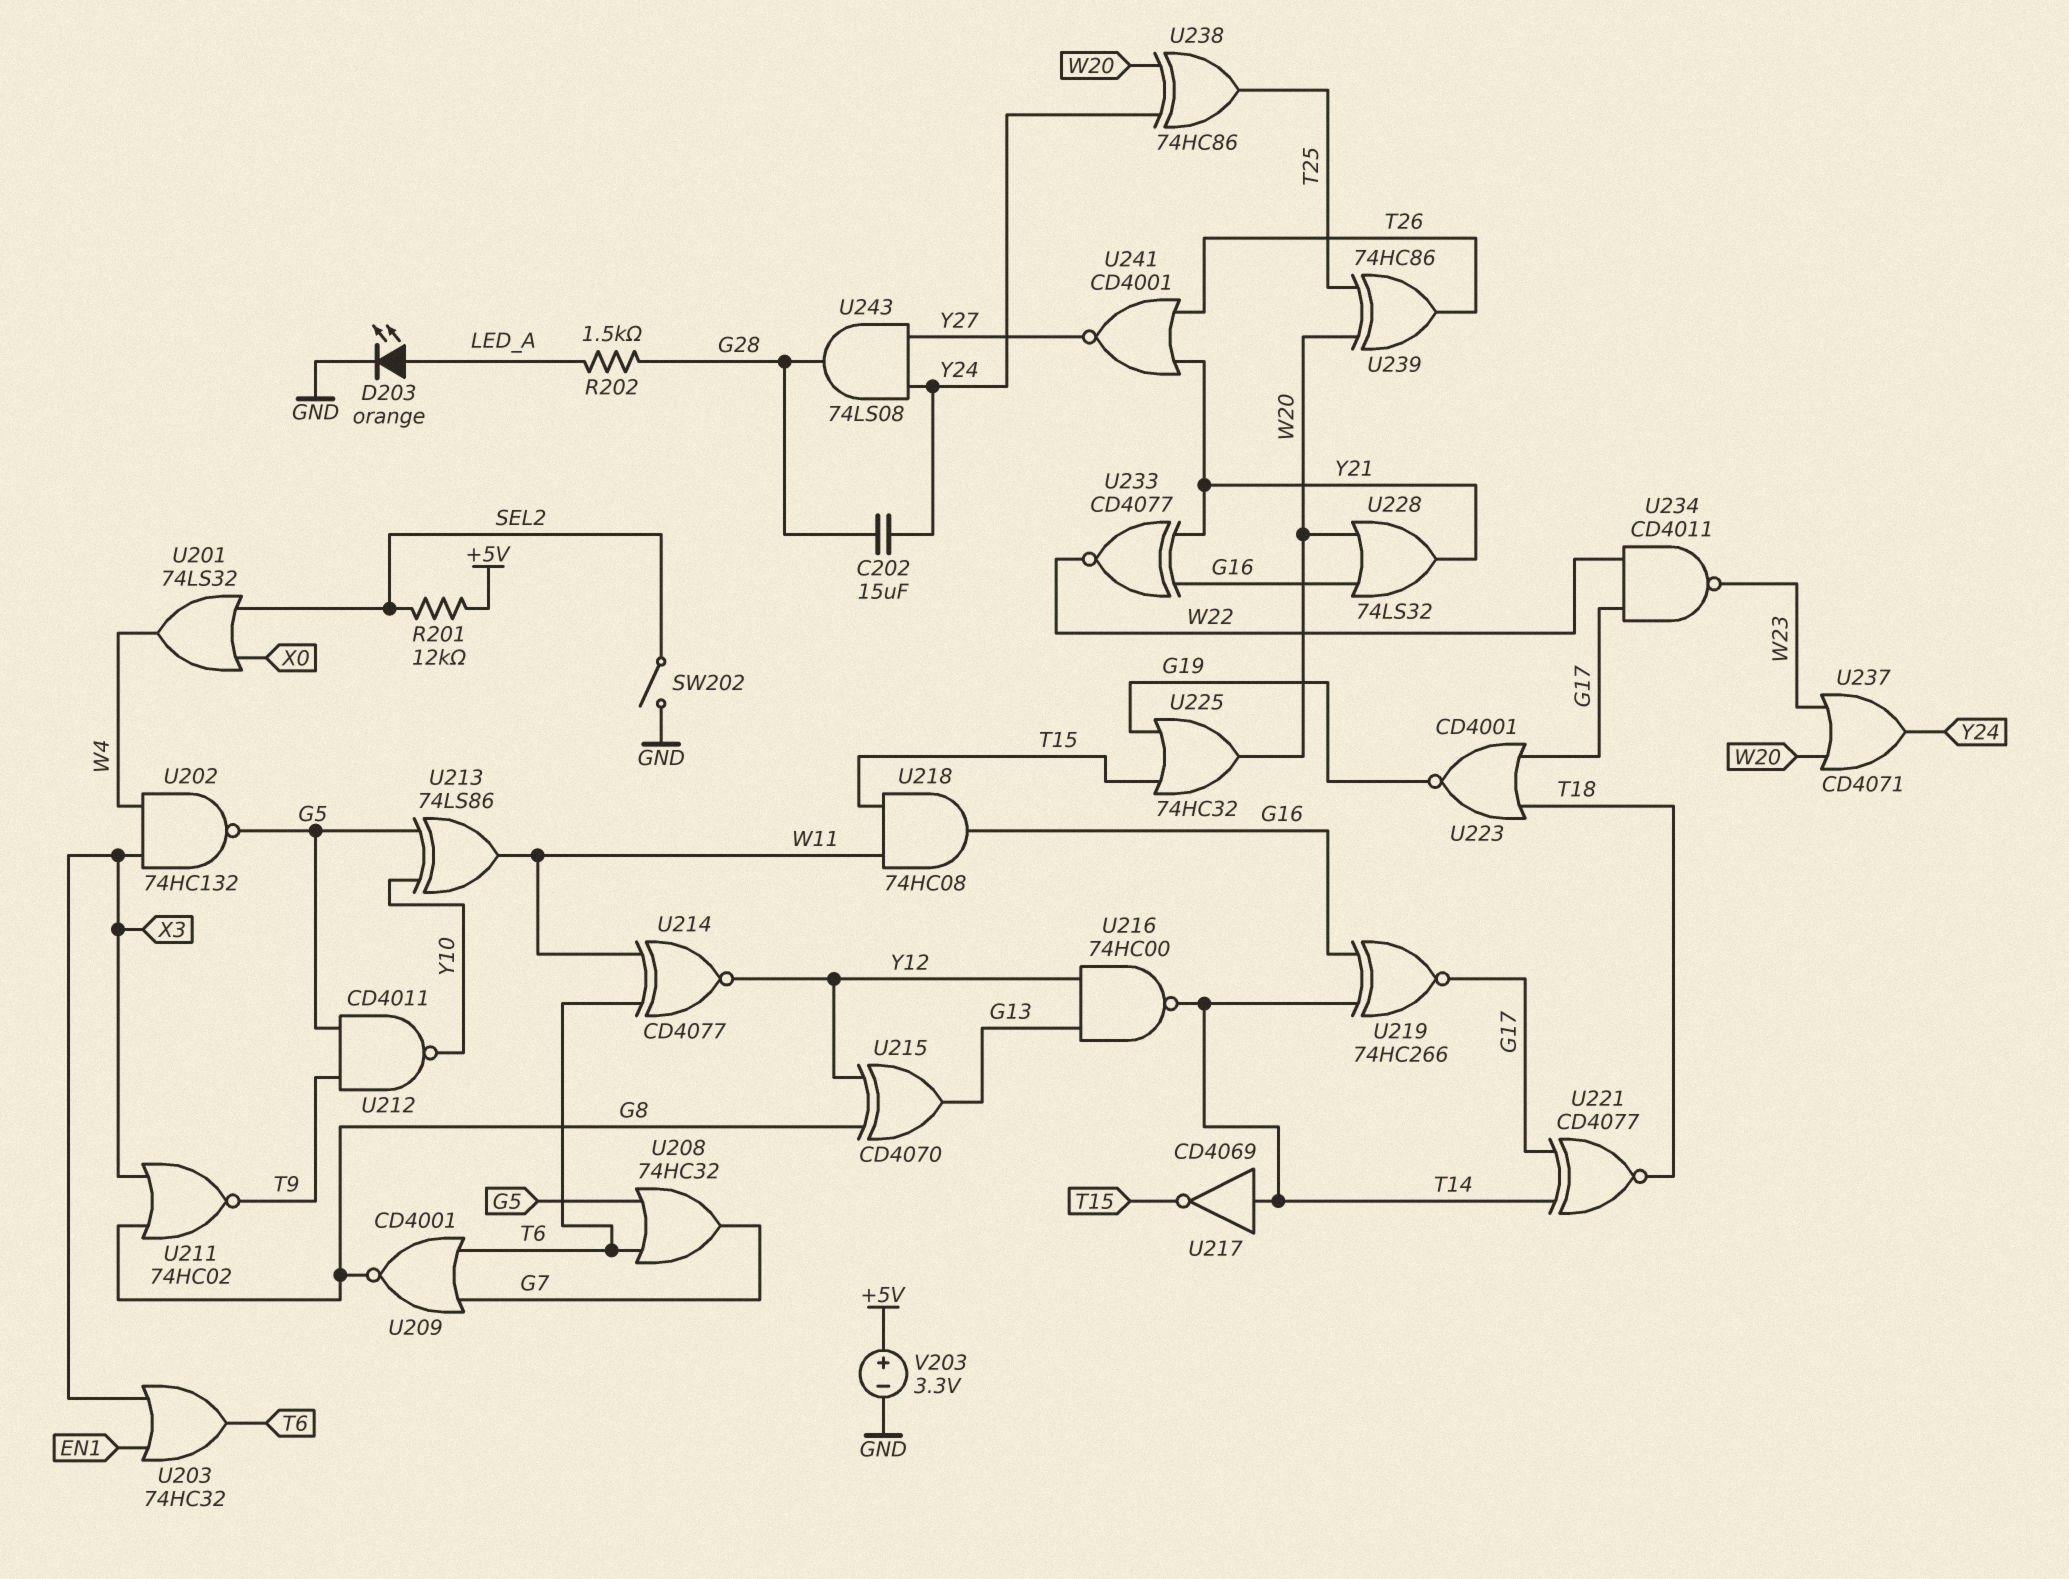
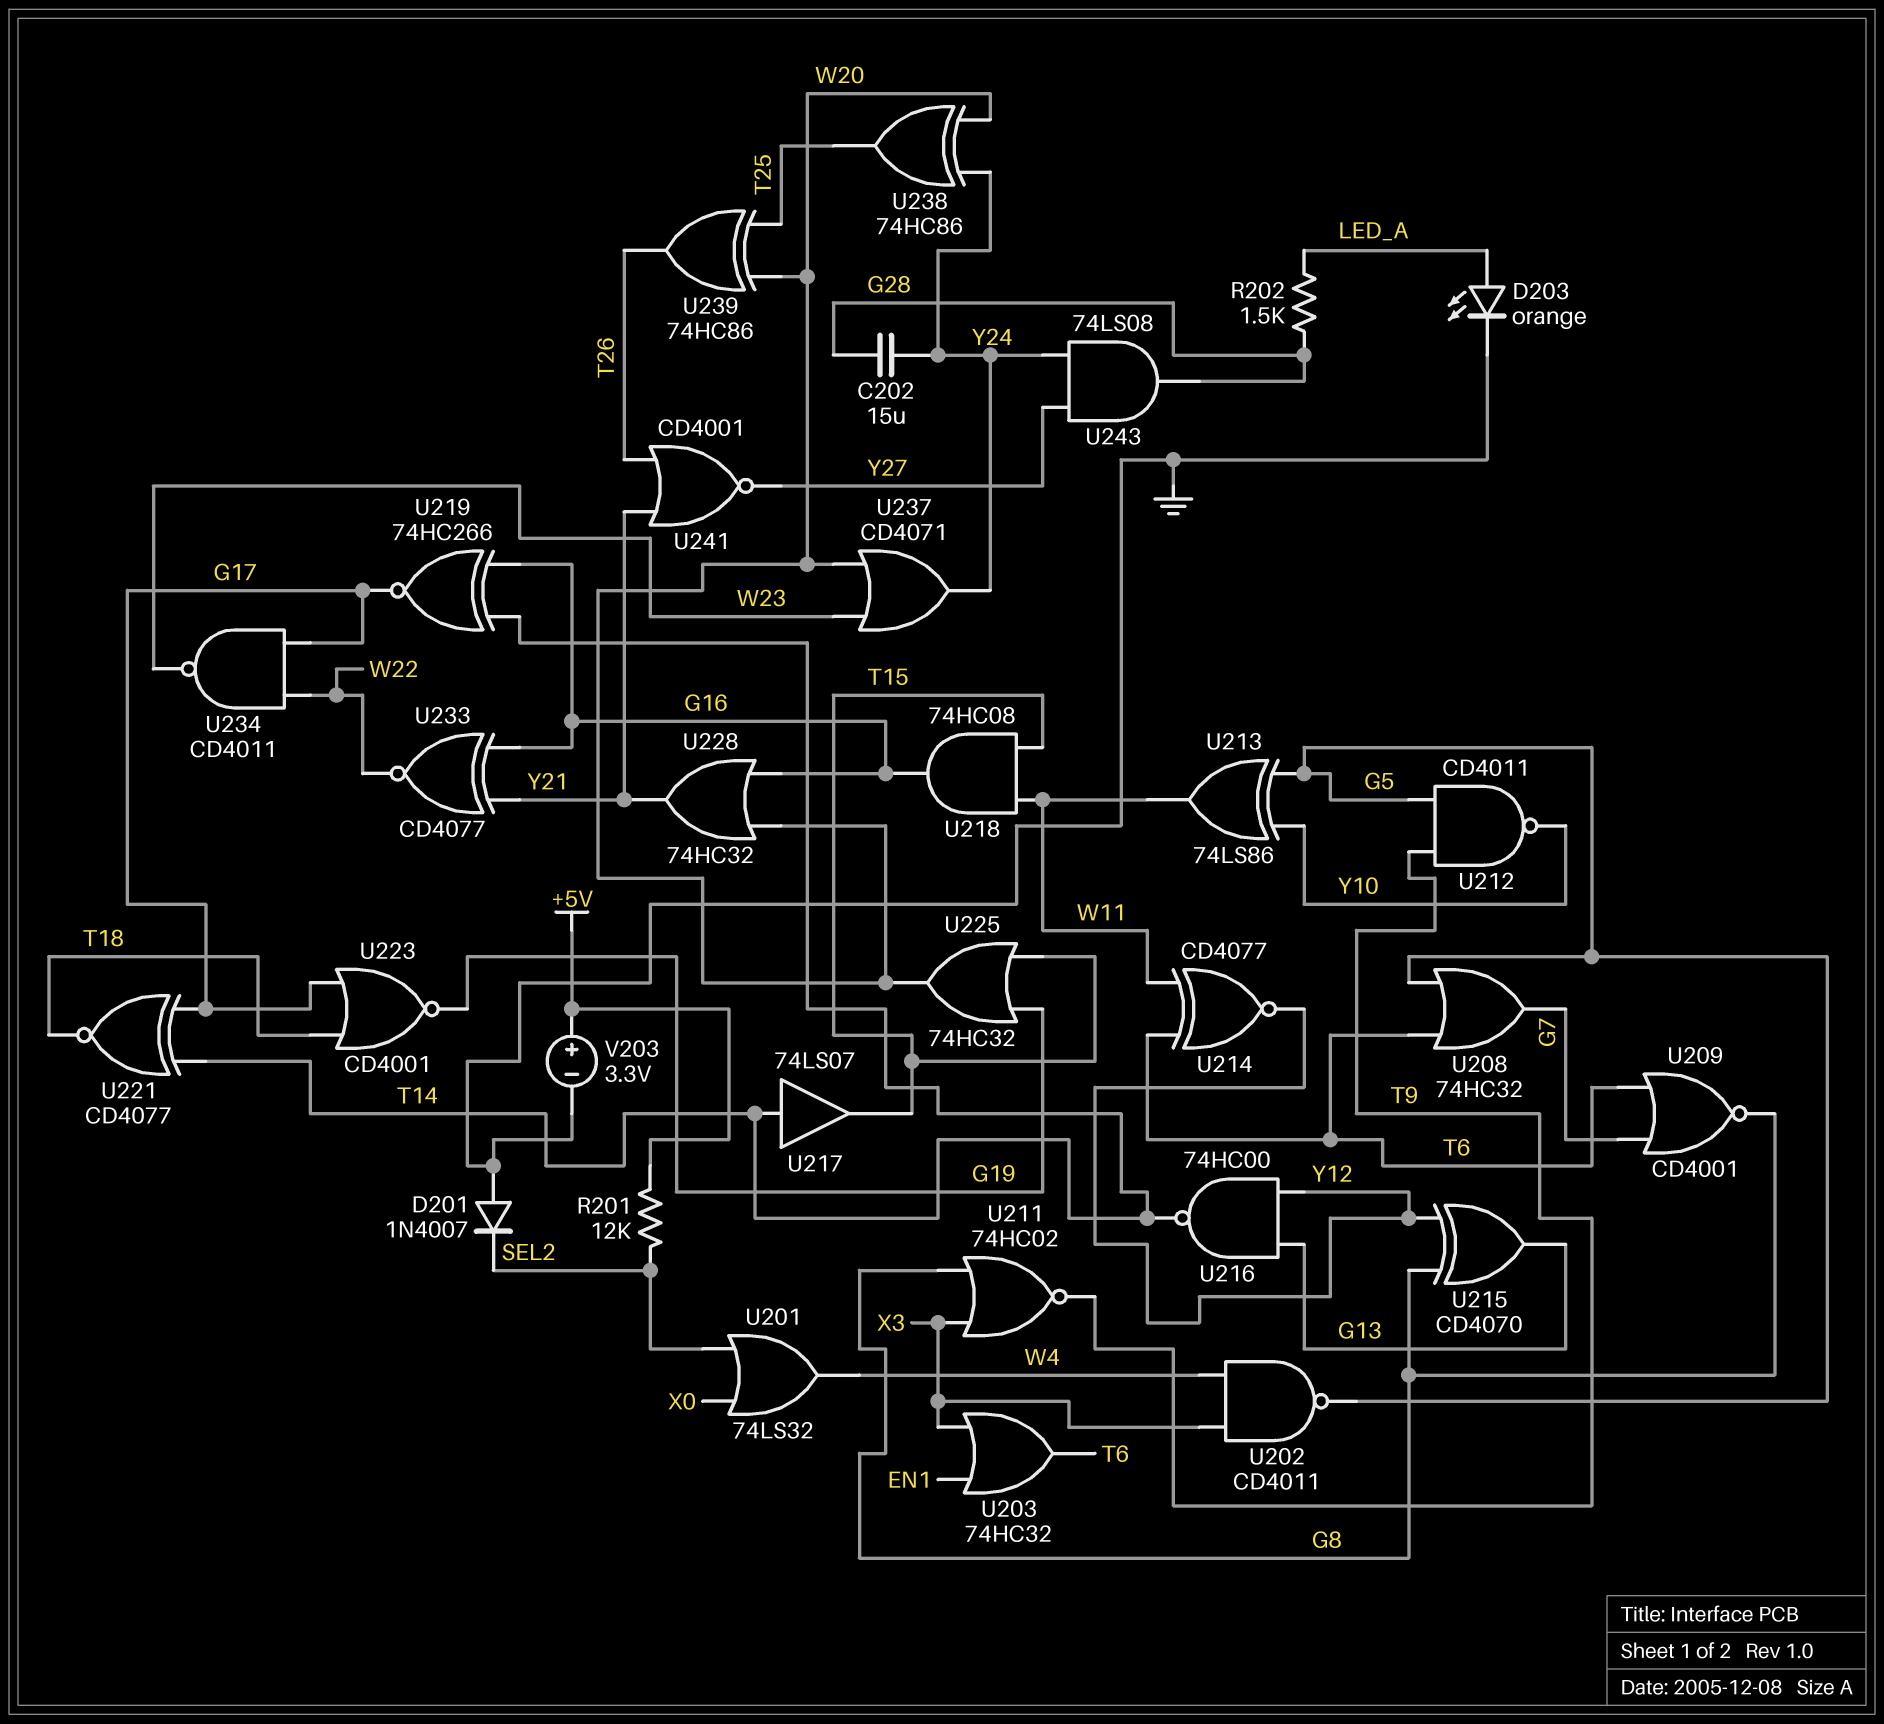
D201: none -> diode 1N4007 (A GND, K SEL2)
SW202: switch (GND, SEL2) -> none
U202: NAND 74HC132 (in W4, in X3, out G5) -> NAND CD4011 (in W4, in X3, out G5)
U217: NOT CD4069 (in T14, out T15) -> buffer 74LS07 (in T14, out T15)
U228: OR 74LS32 (in G16, in W20, out Y21) -> OR 74HC32 (in G16, in W20, out Y21)

